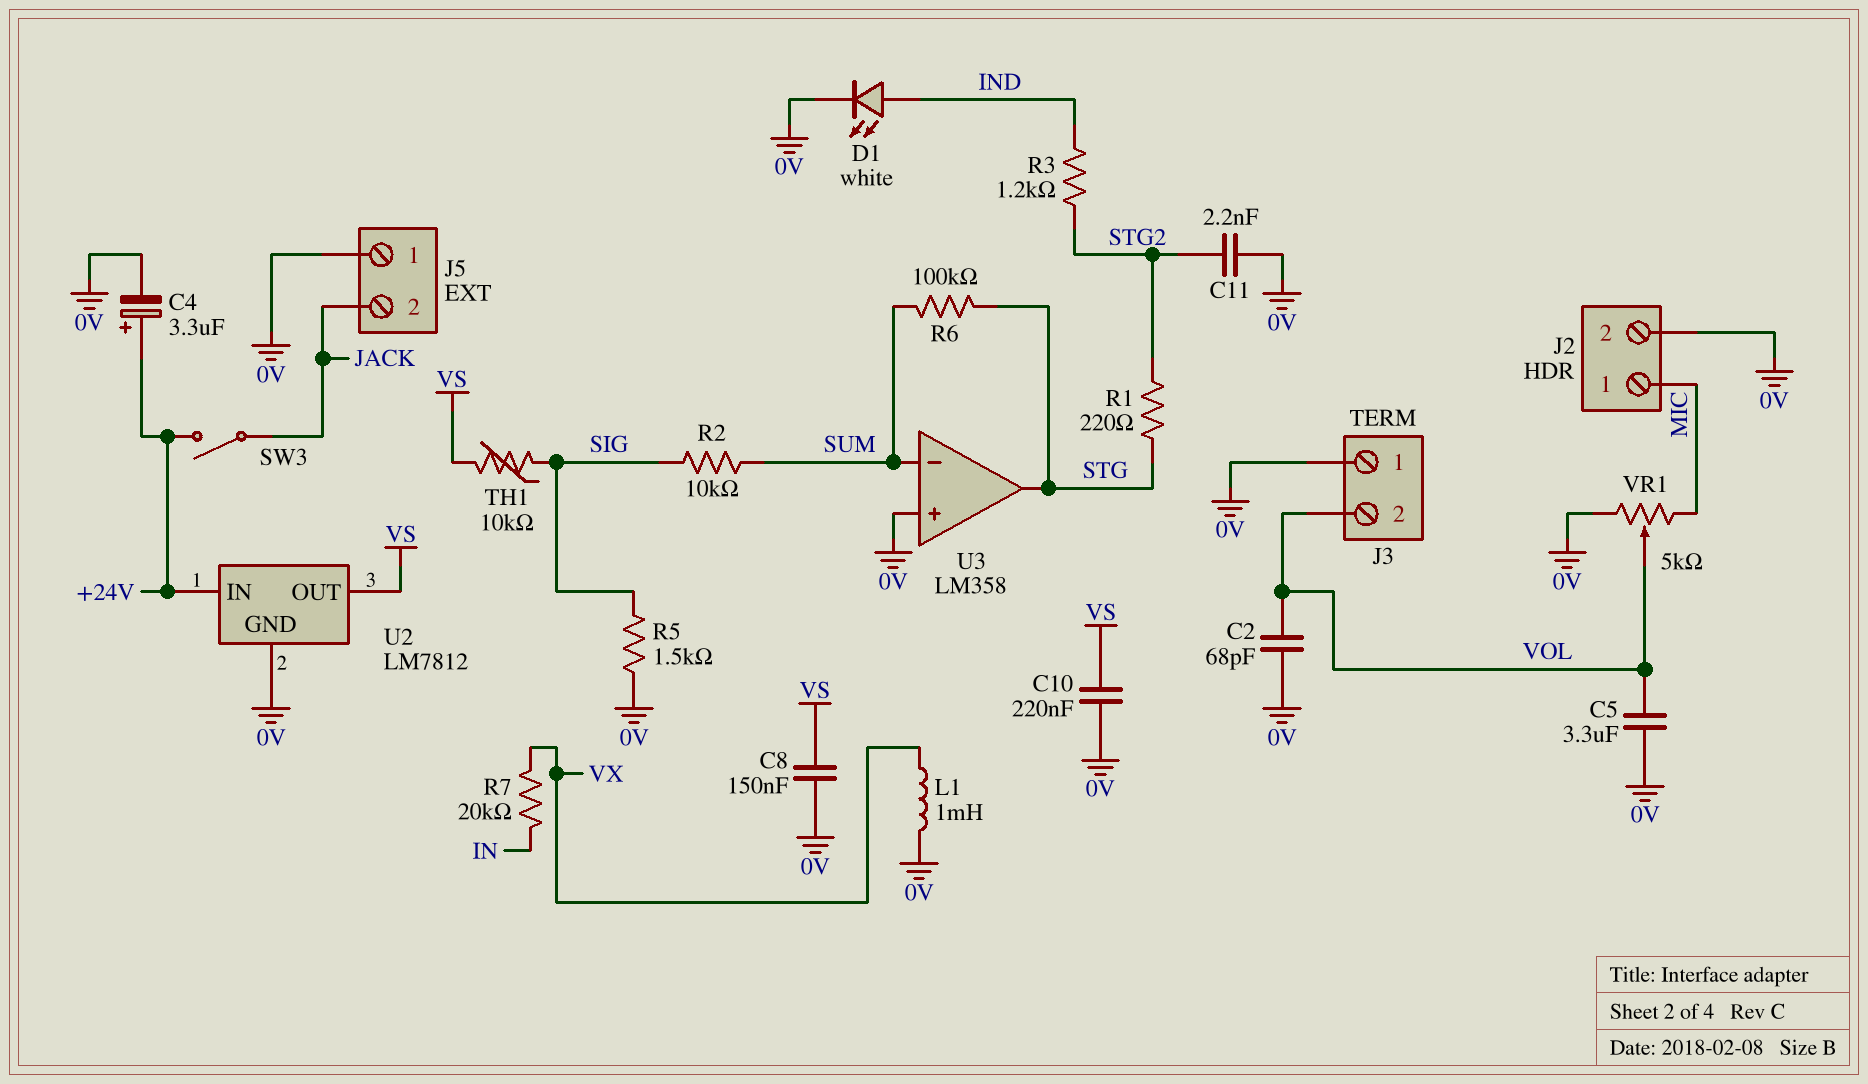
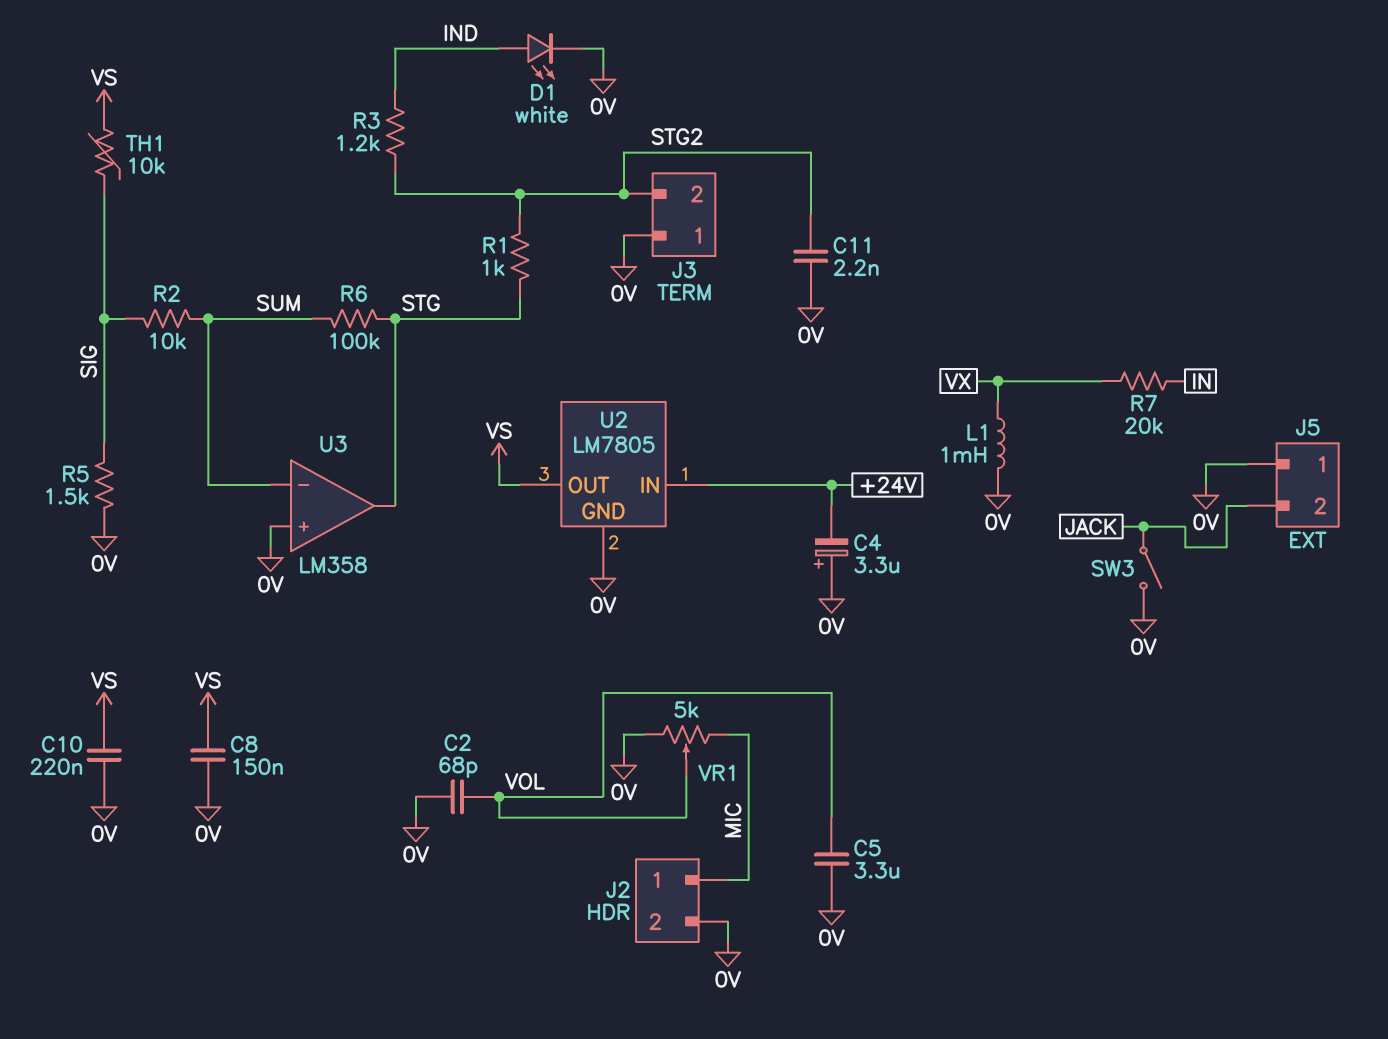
C4: 3.3uF (plus +24V, minus 0V) -> 3.3uF (plus 0V, minus +24V)
J3 pin 2: VOL -> STG2
R1: 220 (STG, STG2) -> 1k (STG, STG2)
SW3: switch (+24V, JACK) -> switch (0V, JACK)
U2: LM7812 -> LM7805

